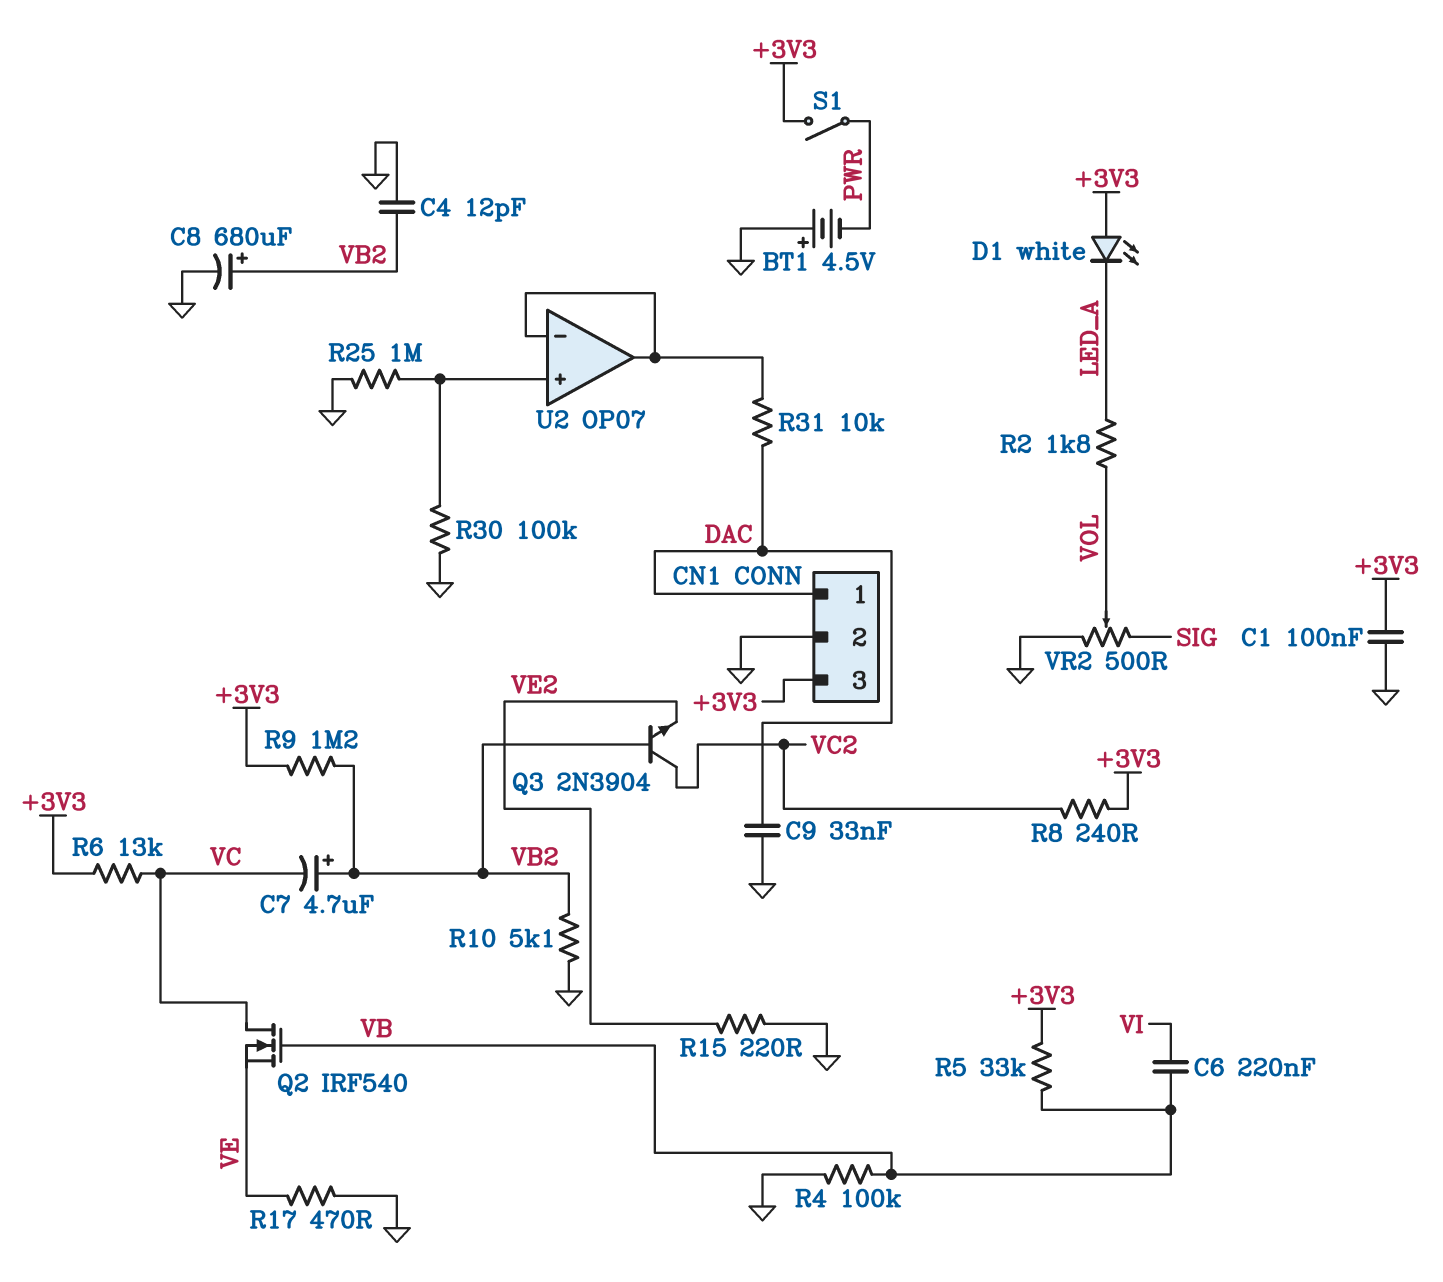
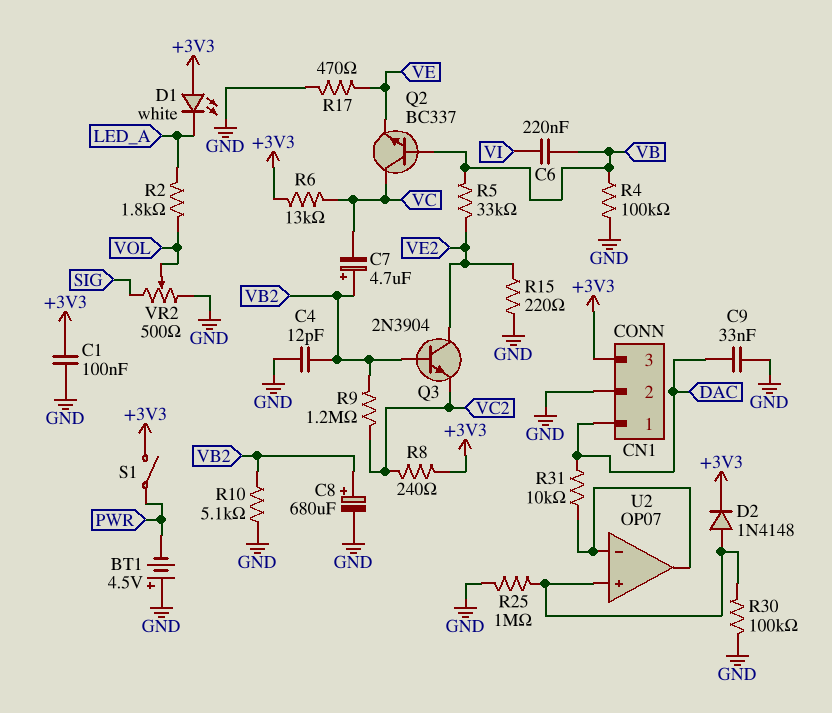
D2: none -> diode 1N4148 (A U2/in+, K +3V3)
Q2: NMOS IRF540 (G VB, D VC, S VE) -> NPN BC337 (B VB, C VC, E VE)
Q3: NPN 2N3904 (B VB2, C VC2, E VE2) -> NPN 2N3904 (B VB2, C VE2, E VC2)
R5: 33k (+3V3, VB) -> 33k (VB, VE2)
R9: 1.2M (+3V3, VB2) -> 1.2M (VB2, VC2)

